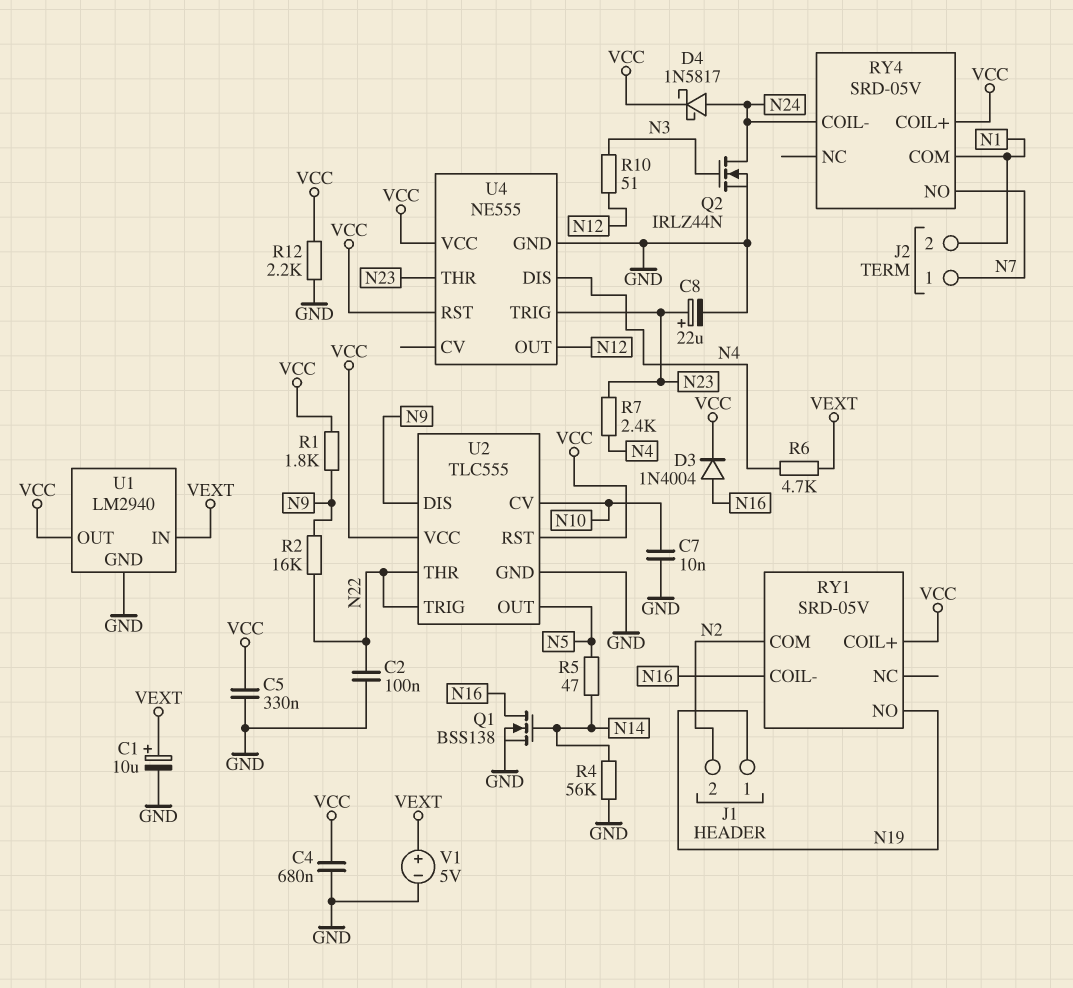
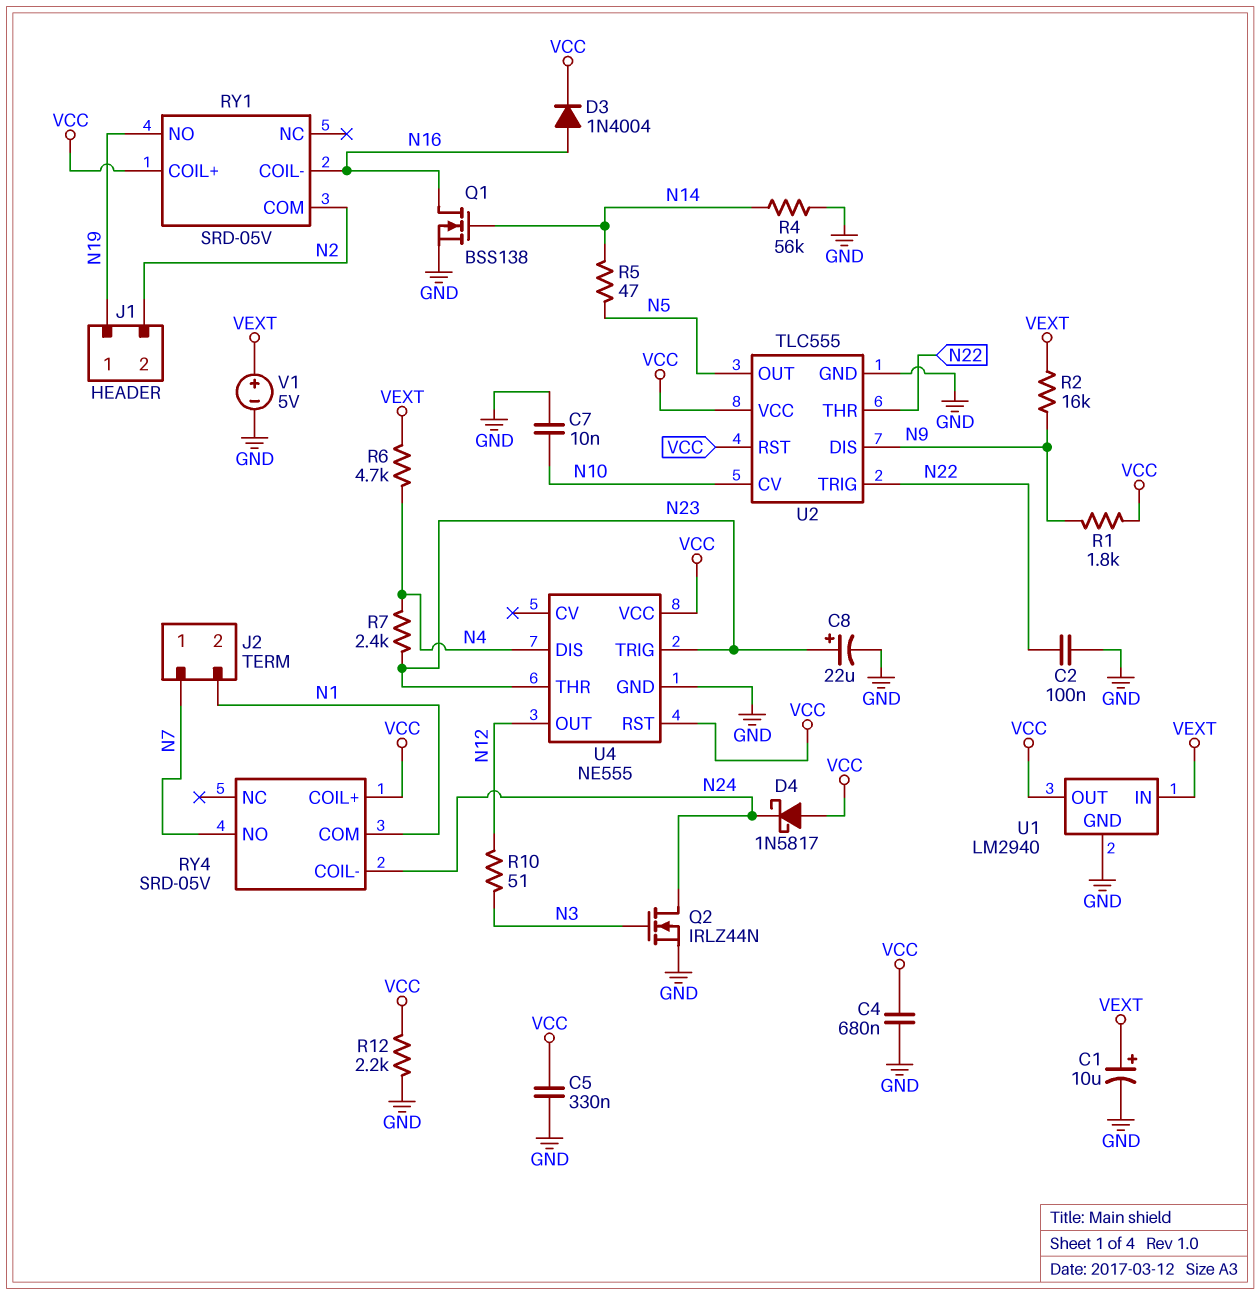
D4: schottky 1N5817 (A N24, K VCC) -> schottky 1N5817 (A VCC, K N24)
R2: 16k (N9, N22) -> 16k (N9, VEXT)

